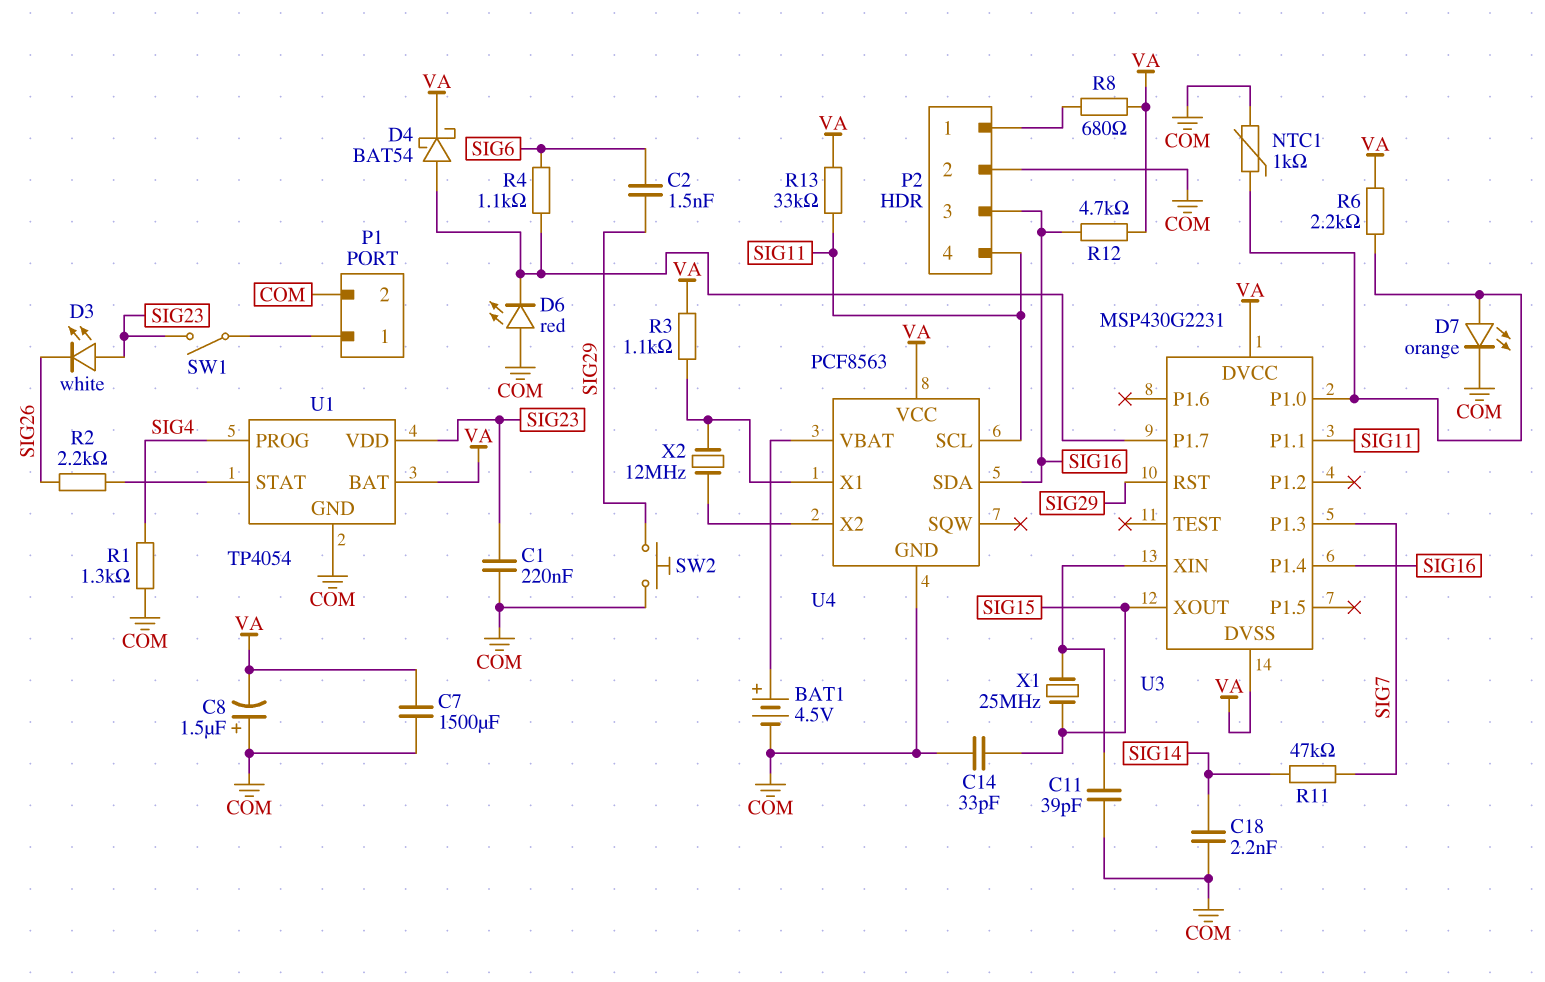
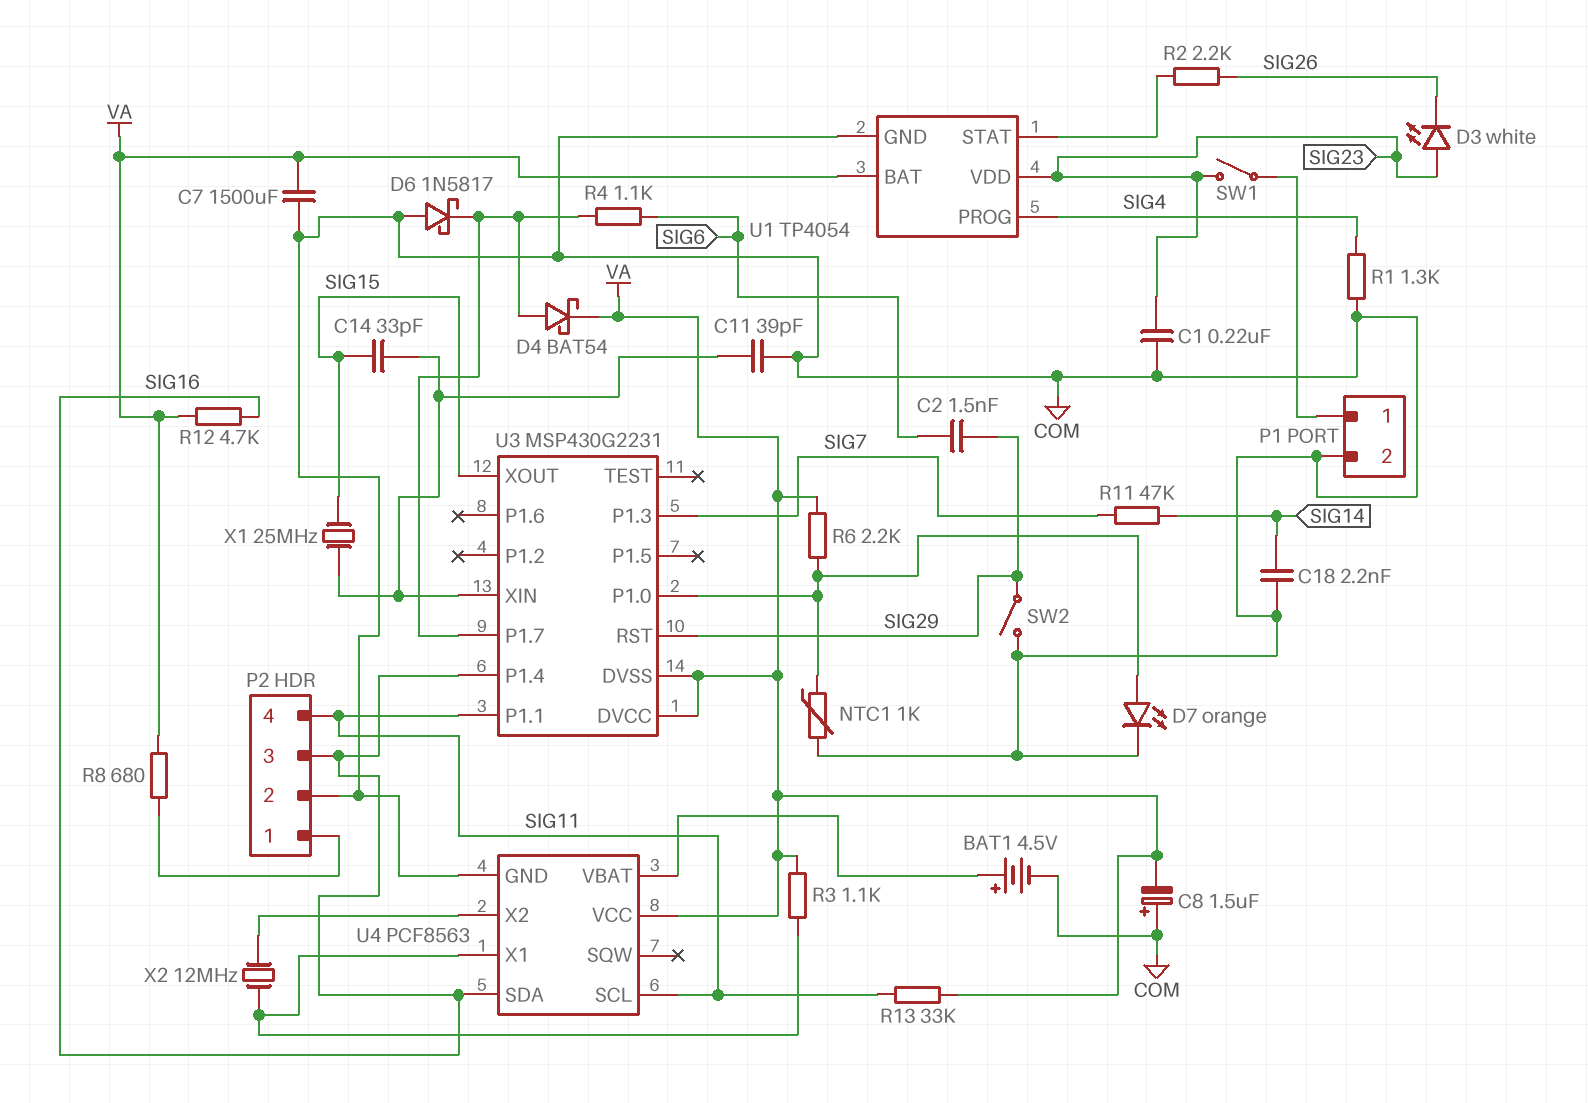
C14: 33pF (COM, SIG15) -> 33pF (SIG15, U3/XIN)
D6: LED red (A COM, K U3/P1.7) -> schottky 1N5817 (A COM, K U3/P1.7)
SW2: button (COM, SIG29) -> switch (COM, SIG29)

